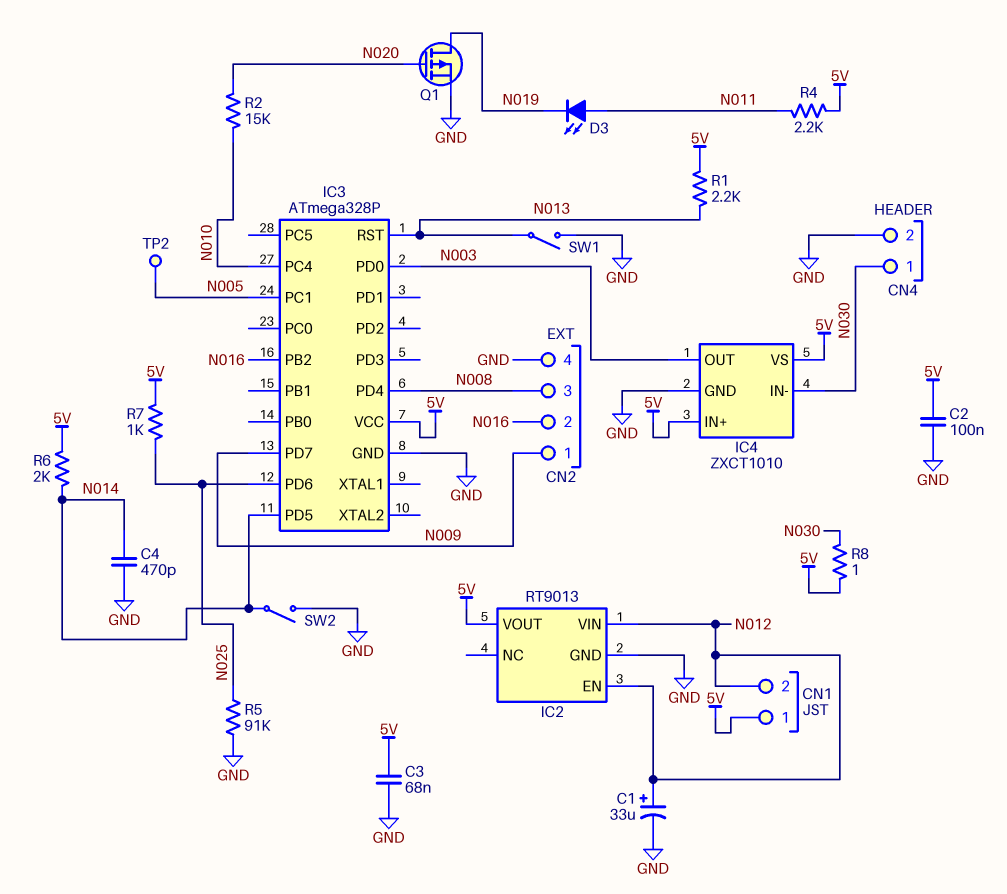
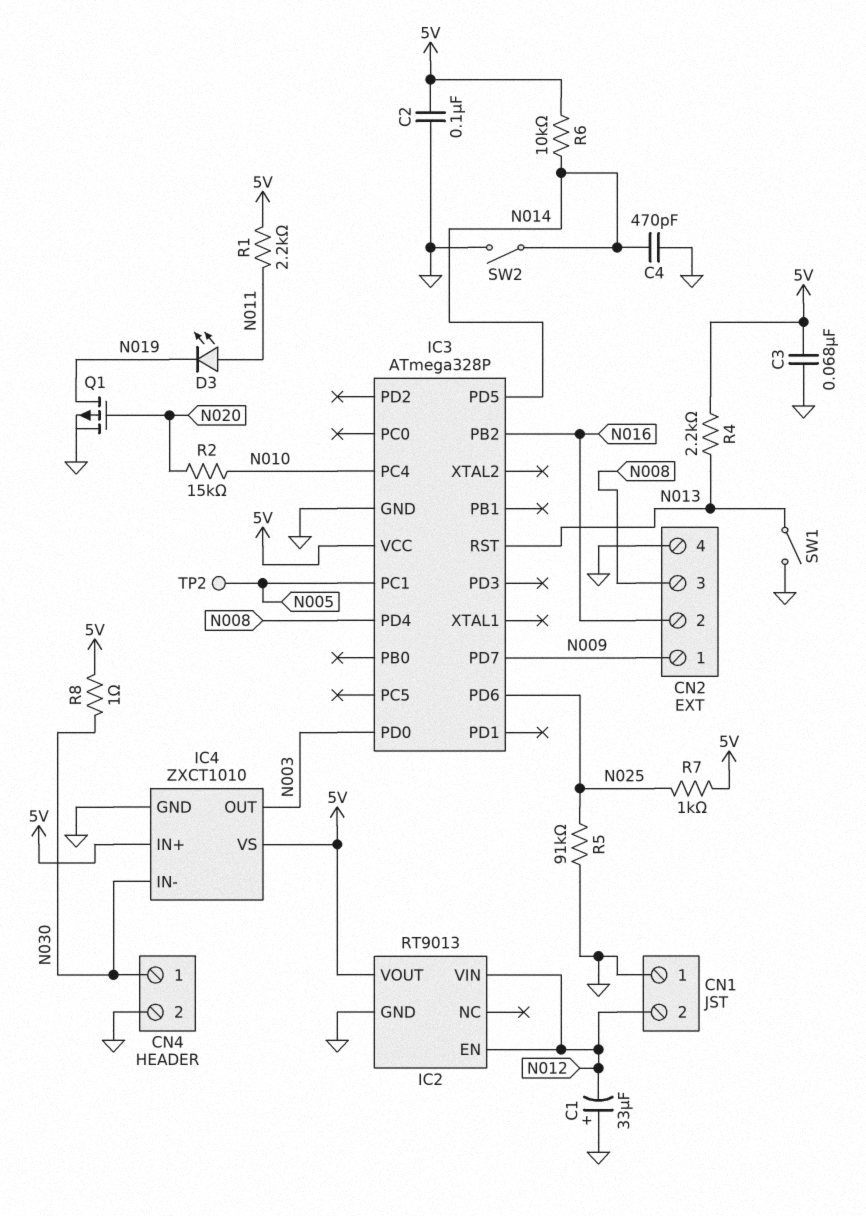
C1: 33uF (plus N012, minus GND) -> 33uF (plus GND, minus N012)
CN1 pin 1: 5V -> GND
R1: 2.2k (5V, N013) -> 2.2k (5V, N011)
R4: 2.2k (5V, N011) -> 2.2k (5V, N013)
R6: 2k (5V, N014) -> 10k (5V, N014)

